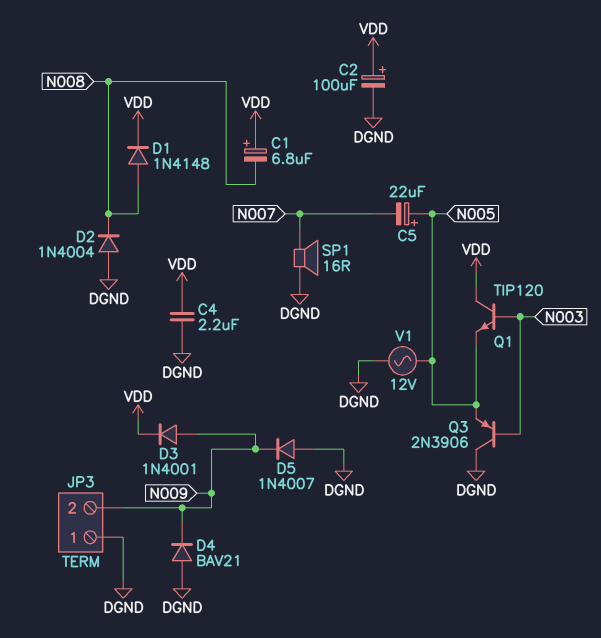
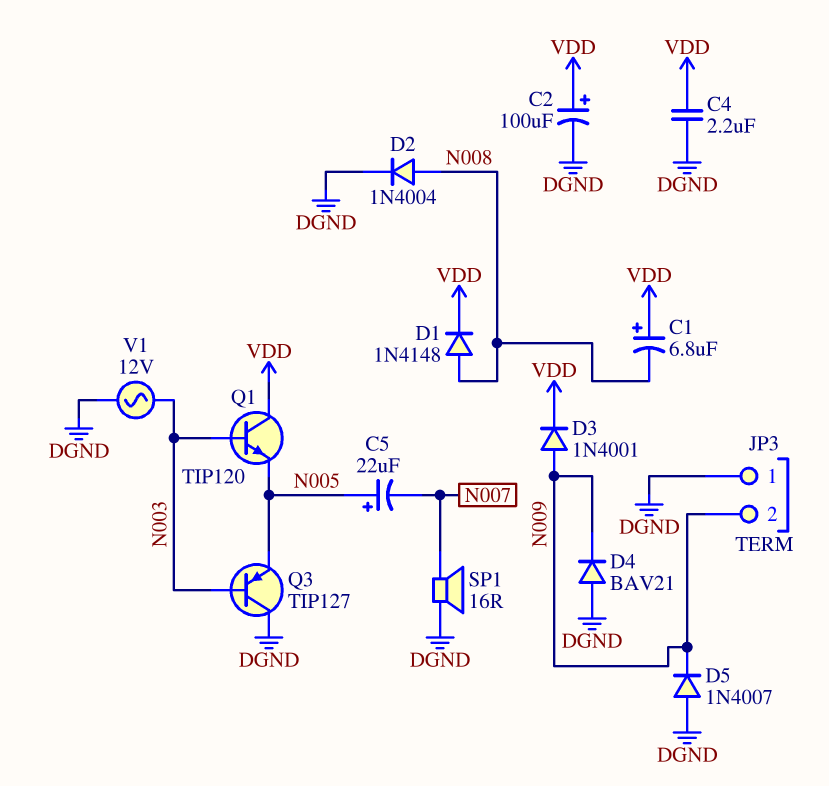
D2: diode 1N4004 (A DGND, K N008) -> diode 1N4004 (A N008, K DGND)
Q3: PNP 2N3906 (B N003, C DGND, E N005) -> PNP TIP127 (B N003, C DGND, E N005)
V1: AC 12V (DGND, N005) -> AC 12V (DGND, N003)

